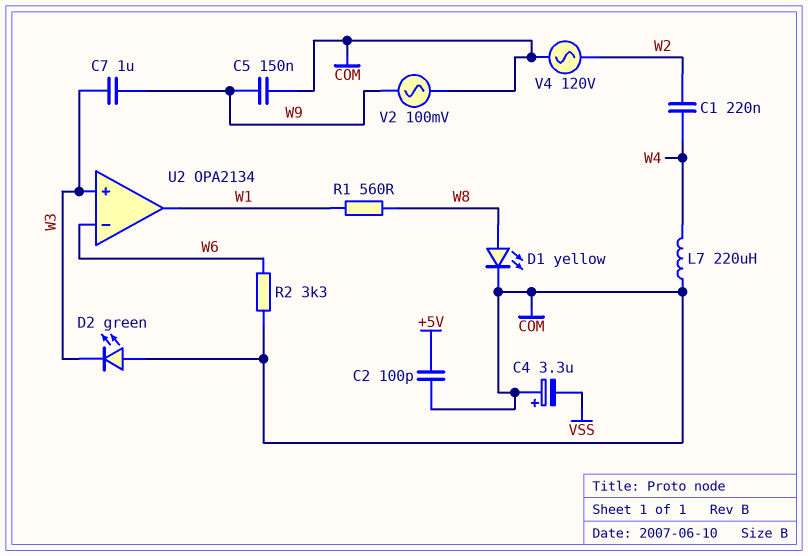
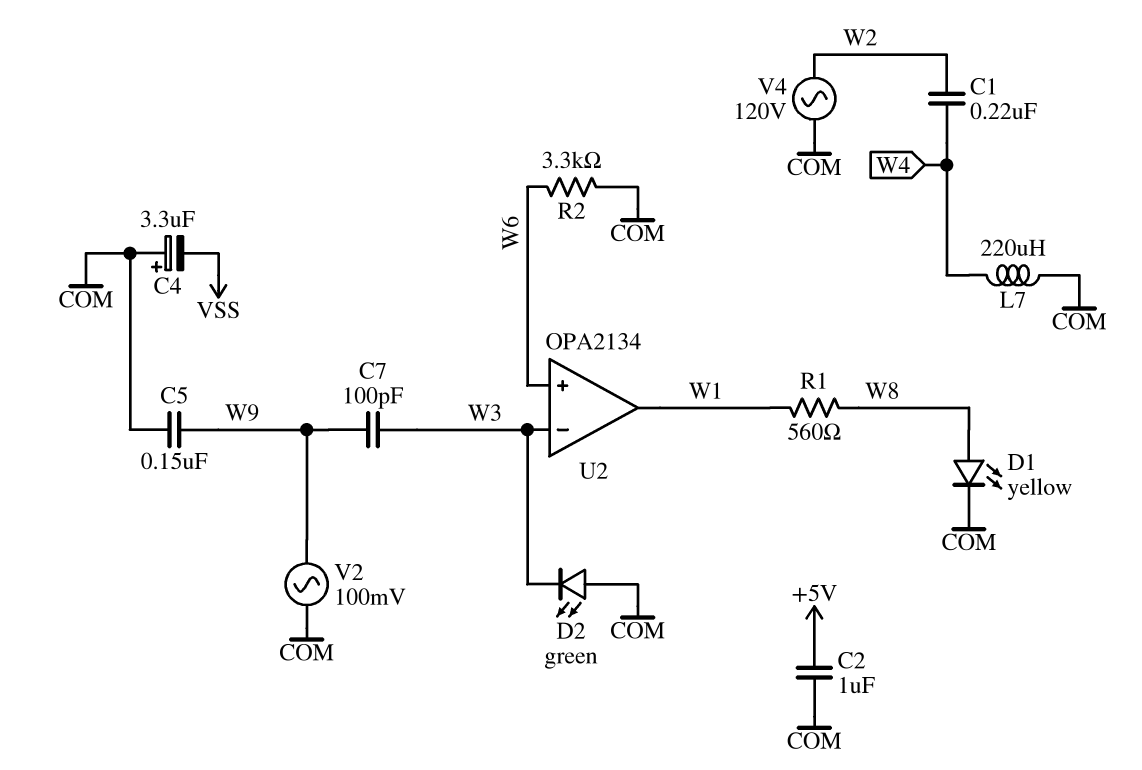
C2: 100pF (+5V, COM) -> 1uF (+5V, COM)
C7: 1uF (W3, W9) -> 100pF (W3, W9)
U2 pin in+: W3 -> W6
U2 pin in-: W6 -> W3

